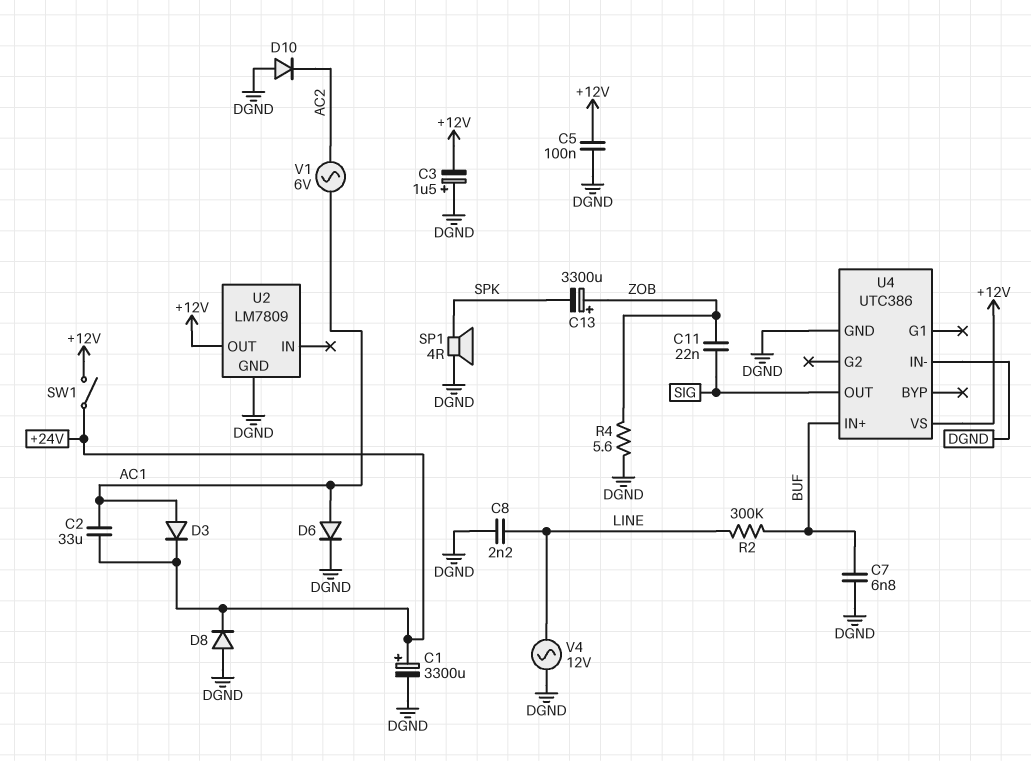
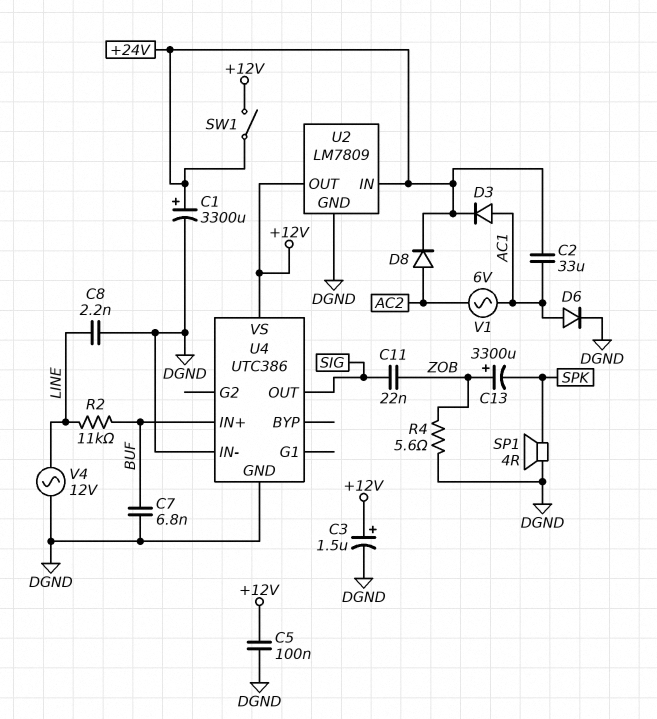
C3: 1.5uF (plus DGND, minus +12V) -> 1.5uF (plus +12V, minus DGND)
D8: diode (A DGND, K +24V) -> diode (A AC2, K +24V)
D10: diode (A DGND, K AC2) -> none
R2: 300k (BUF, LINE) -> 11k (BUF, LINE)
U2 pin IN: none -> +24V

